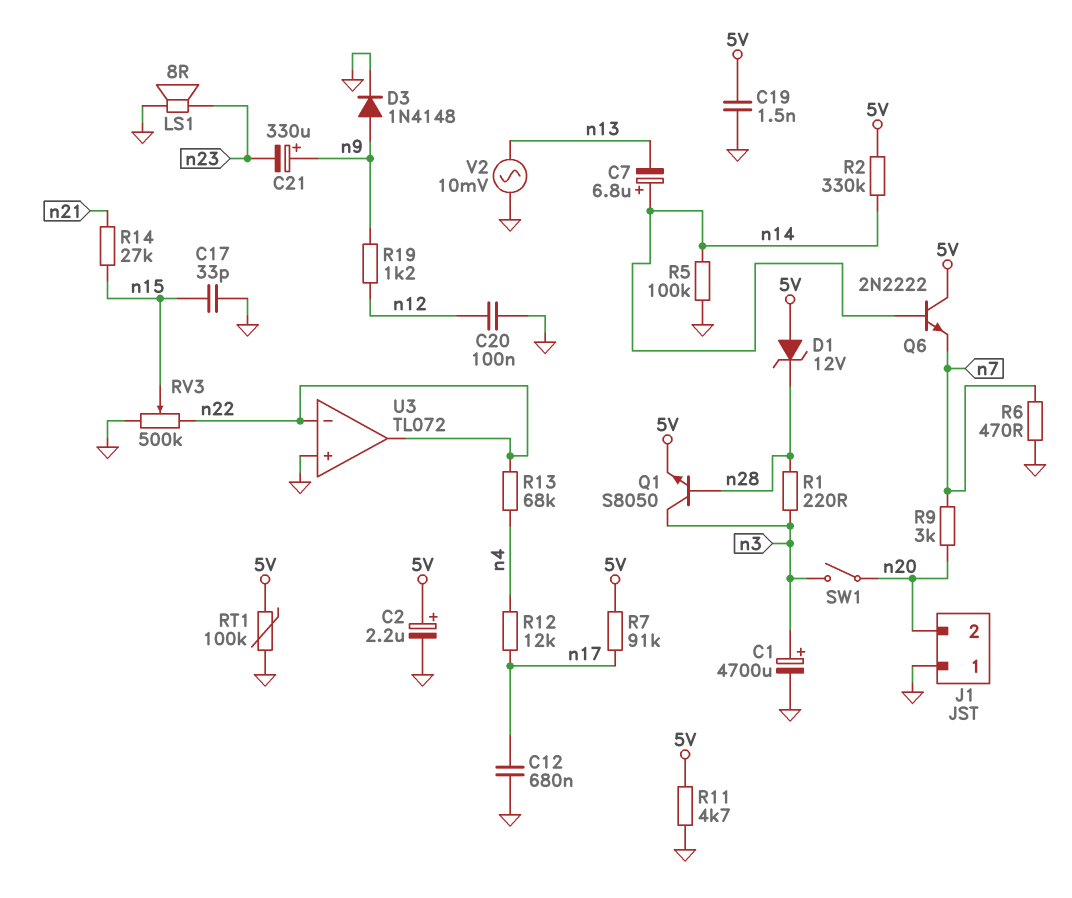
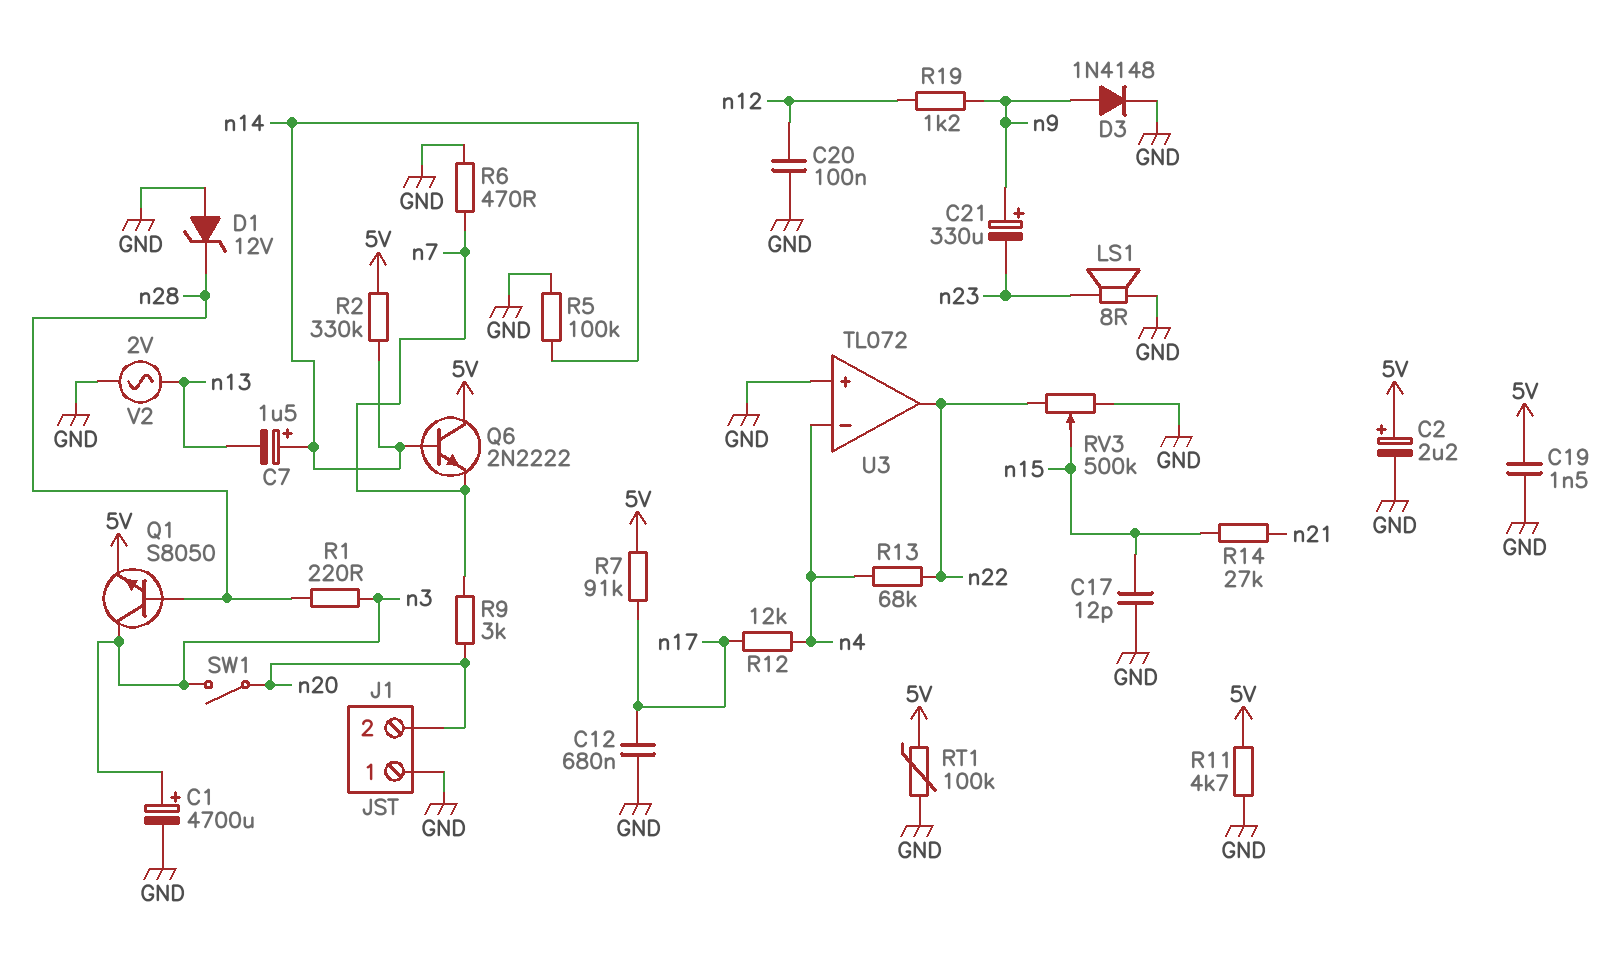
C7: 6.8uF (plus n14, minus n13) -> 1.5uF (plus n14, minus n13)
C17: 33pF (GND, n15) -> 12pF (GND, n15)
D1: zener 12V (A 5V, K n28) -> zener 12V (A GND, K n28)
U3 pin in-: n22 -> n4
V2: AC 10mV (GND, n13) -> AC 2V (GND, n13)

